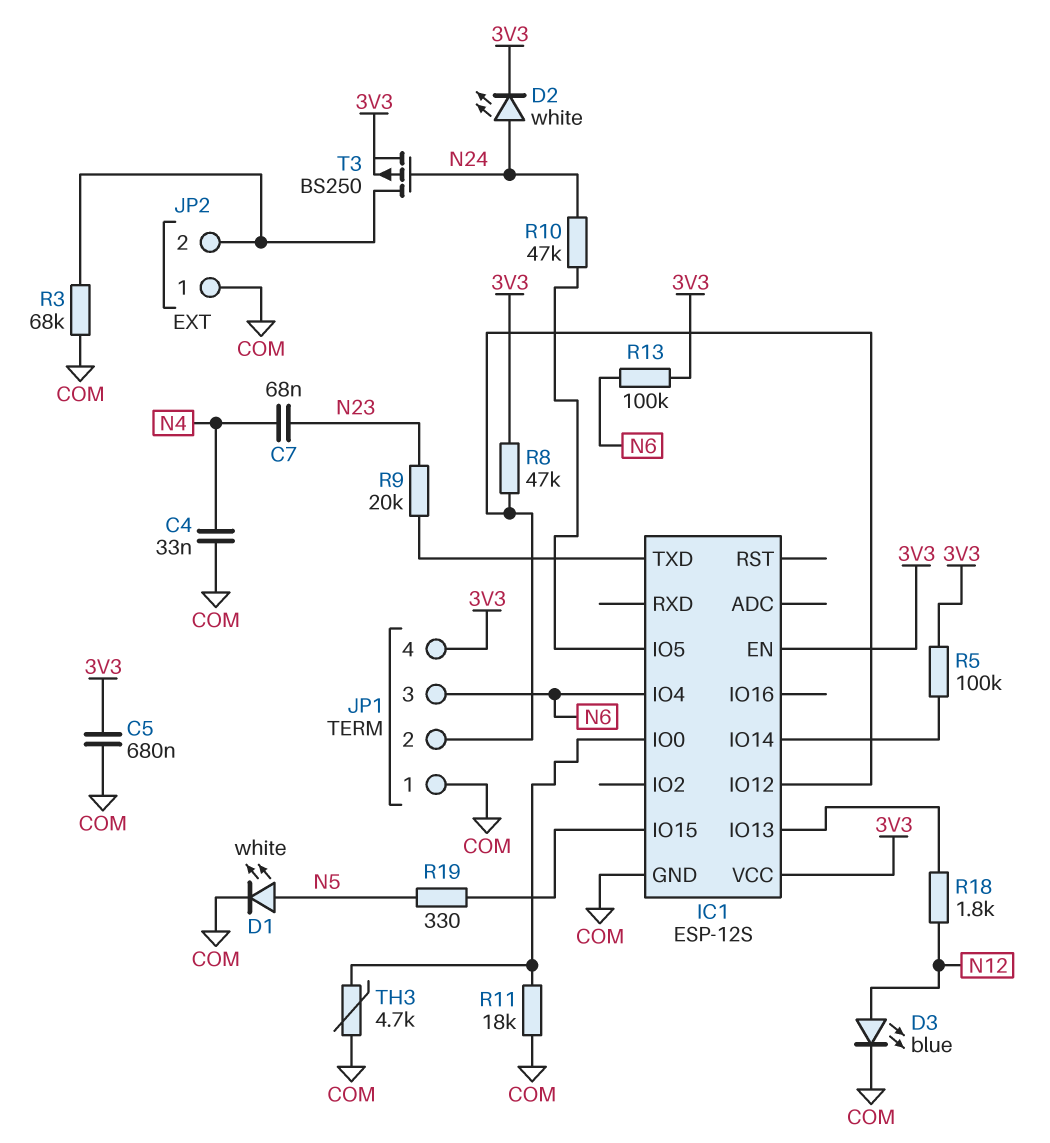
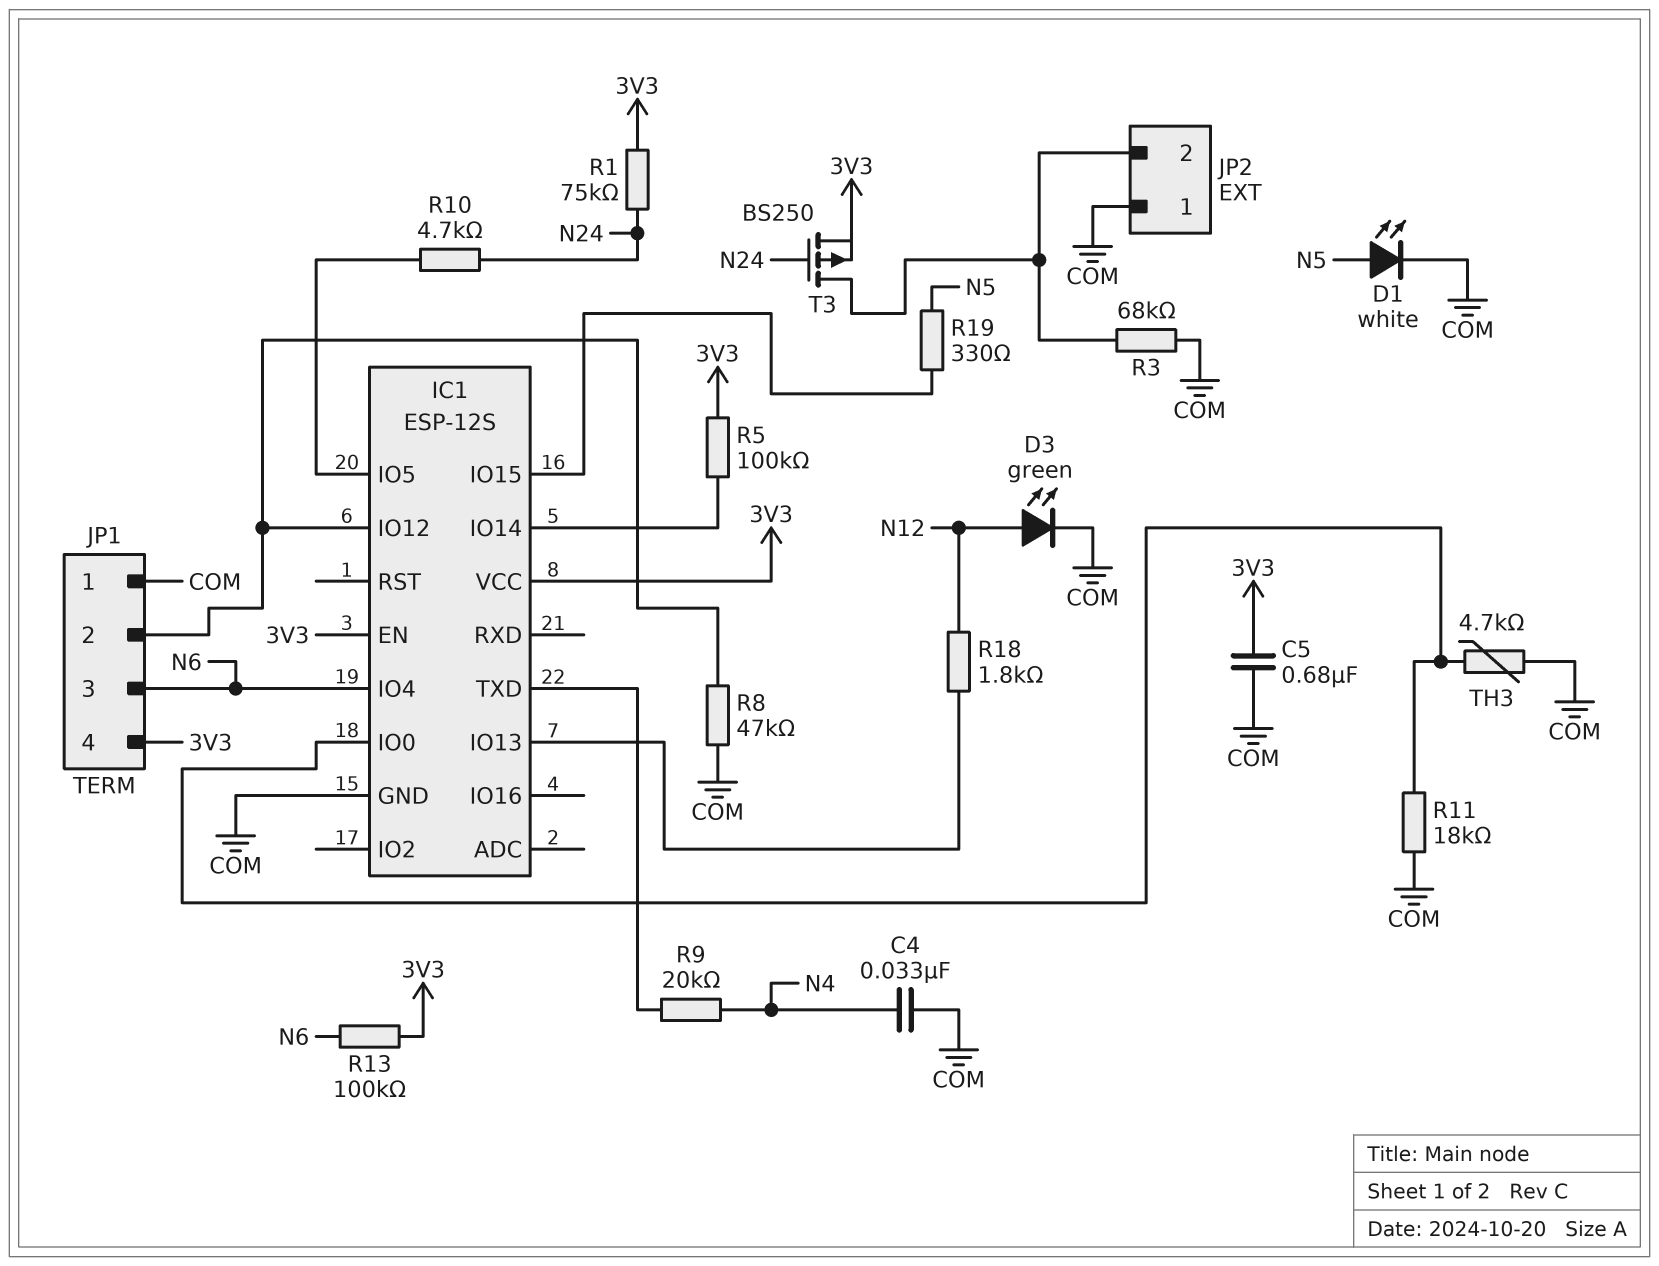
C7: 68nF (N4, N23) -> none
D2: LED white (A N24, K 3V3) -> none
D3: LED blue (A N12, K COM) -> LED green (A N12, K COM)
R1: none -> 75k (3V3, N24)
R8: 47k (3V3, IC1/IO12) -> 47k (COM, IC1/IO12)
R9: 20k (IC1/TXD, N23) -> 20k (IC1/TXD, N4)
R10: 47k (IC1/IO5, N24) -> 4.7k (IC1/IO5, N24)

